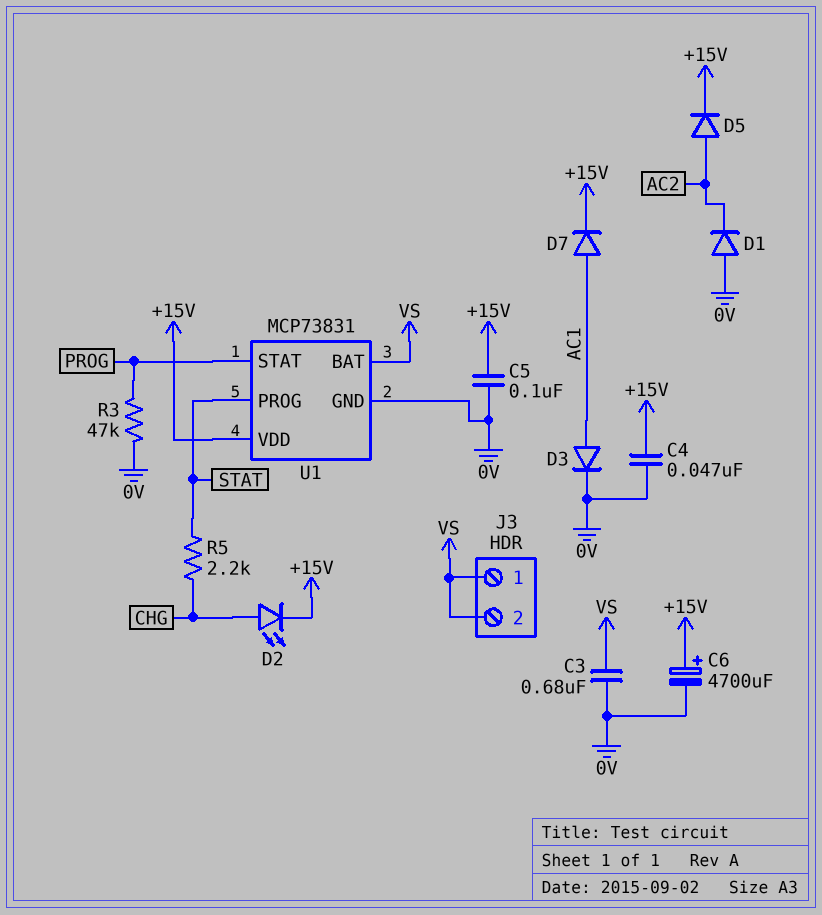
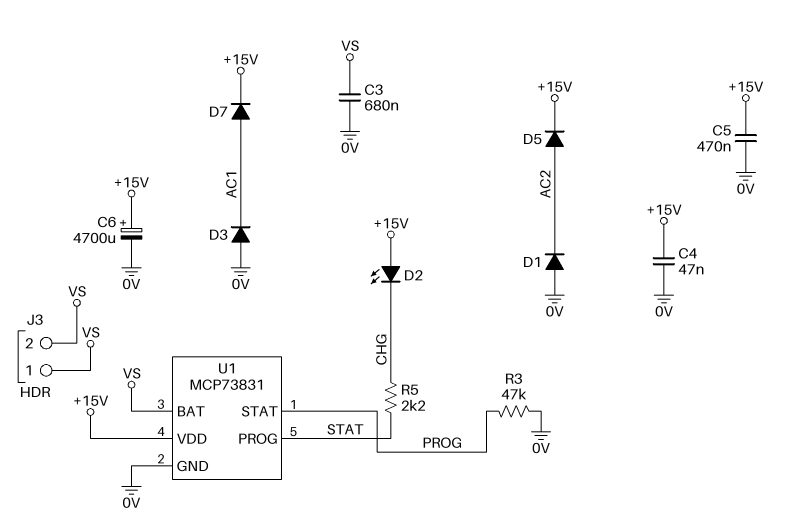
C5: 100nF (+15V, 0V) -> 470nF (+15V, 0V)
D2: LED (A CHG, K +15V) -> LED (A +15V, K CHG)
D3: diode (A AC1, K 0V) -> diode (A 0V, K AC1)

